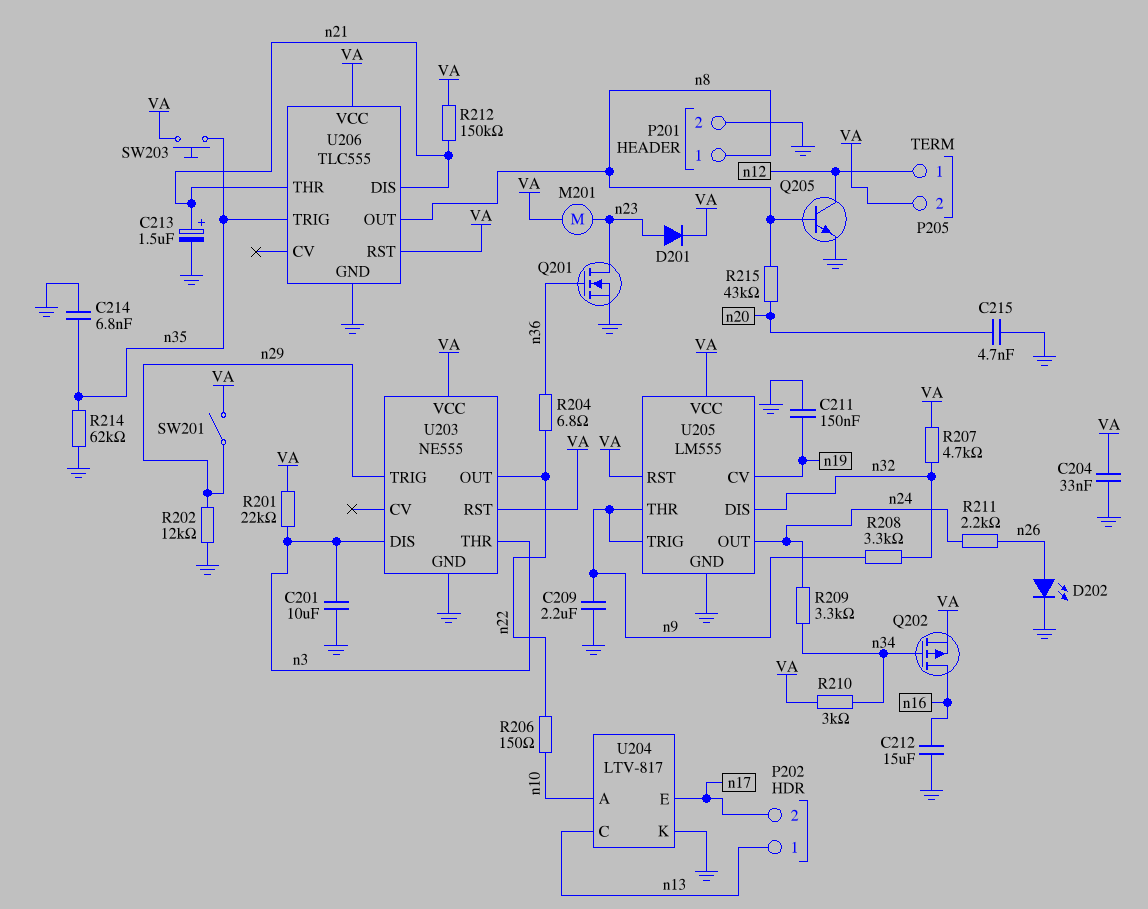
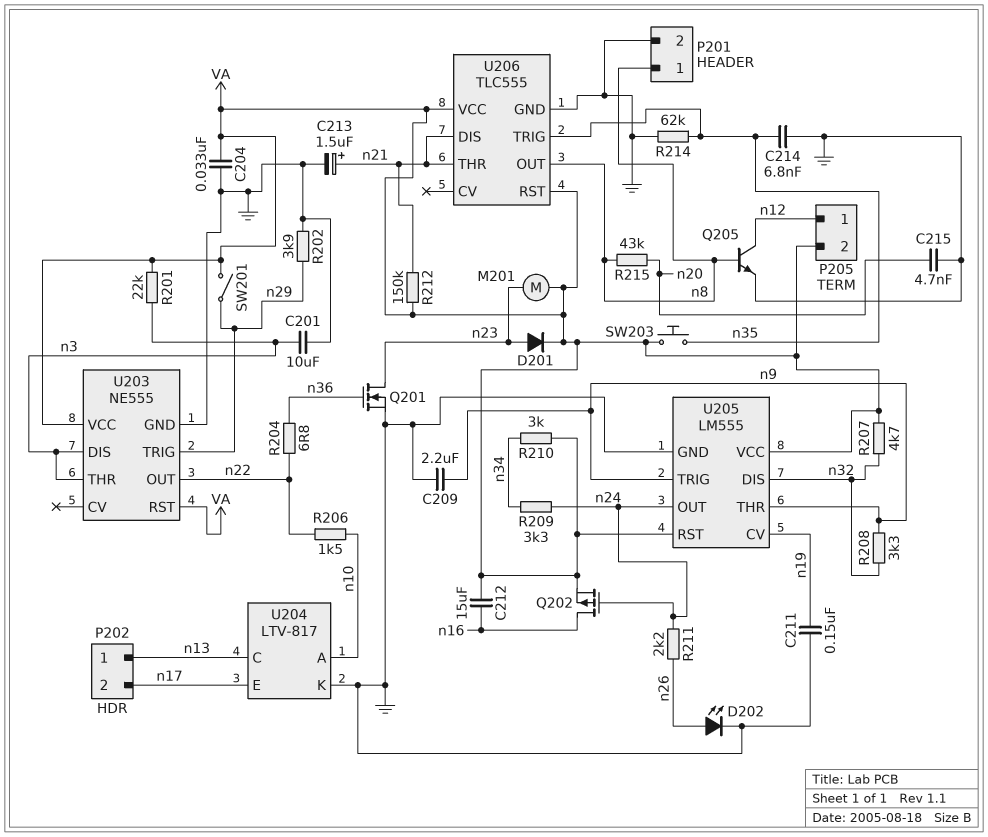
C212: 15uF (GND, n16) -> 15uF (VA, n16)
Q202: PMOS (G n34, D n16, S VA) -> PMOS (G n24, D n16, S VA)
R202: 12k (GND, n29) -> 3.9k (GND, n29)
R206: 150 (n10, n22) -> 1.5k (n10, n22)

